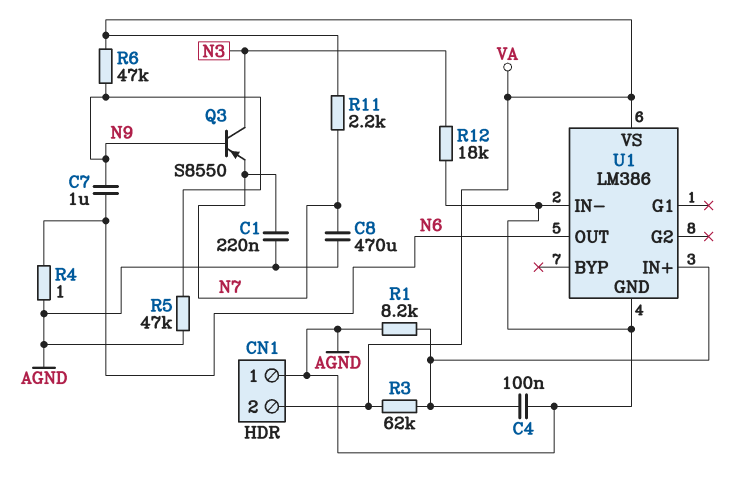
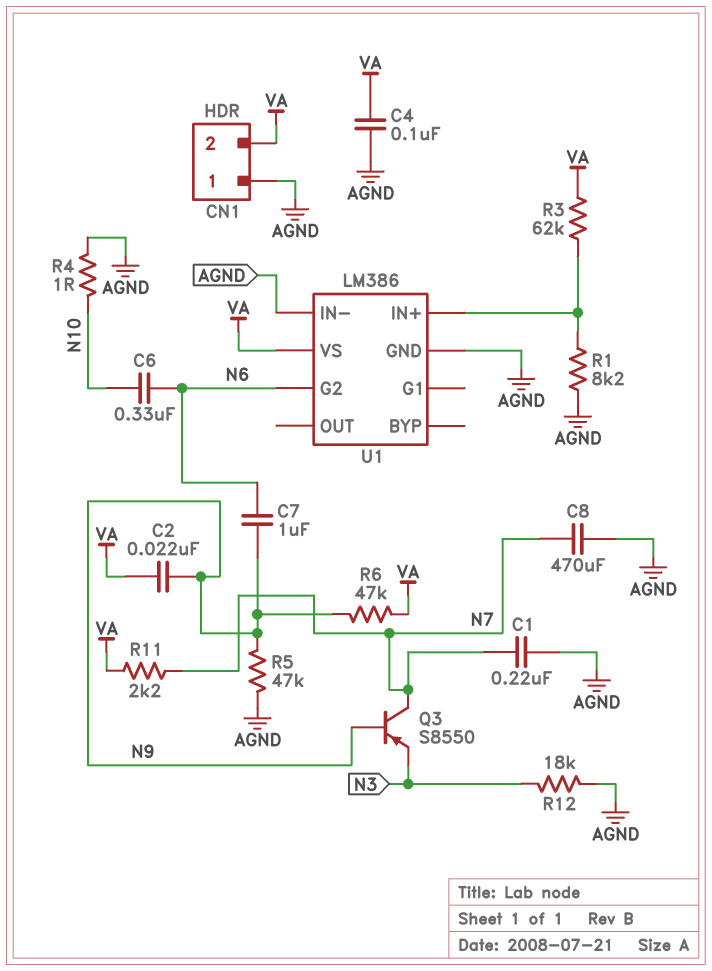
C2: none -> 22nF (N9, VA)
C4: 100nF (AGND, U1/IN+) -> 100nF (AGND, VA)
C6: none -> 330nF (N6, N10)
Q3: PNP S8550 (B N9, C N3, E N7) -> PNP S8550 (B N9, C N7, E N3)
R4: 1 (AGND, N6) -> 1 (AGND, N10)
U1 pin G2: none -> N6
U1 pin OUT: N6 -> none

